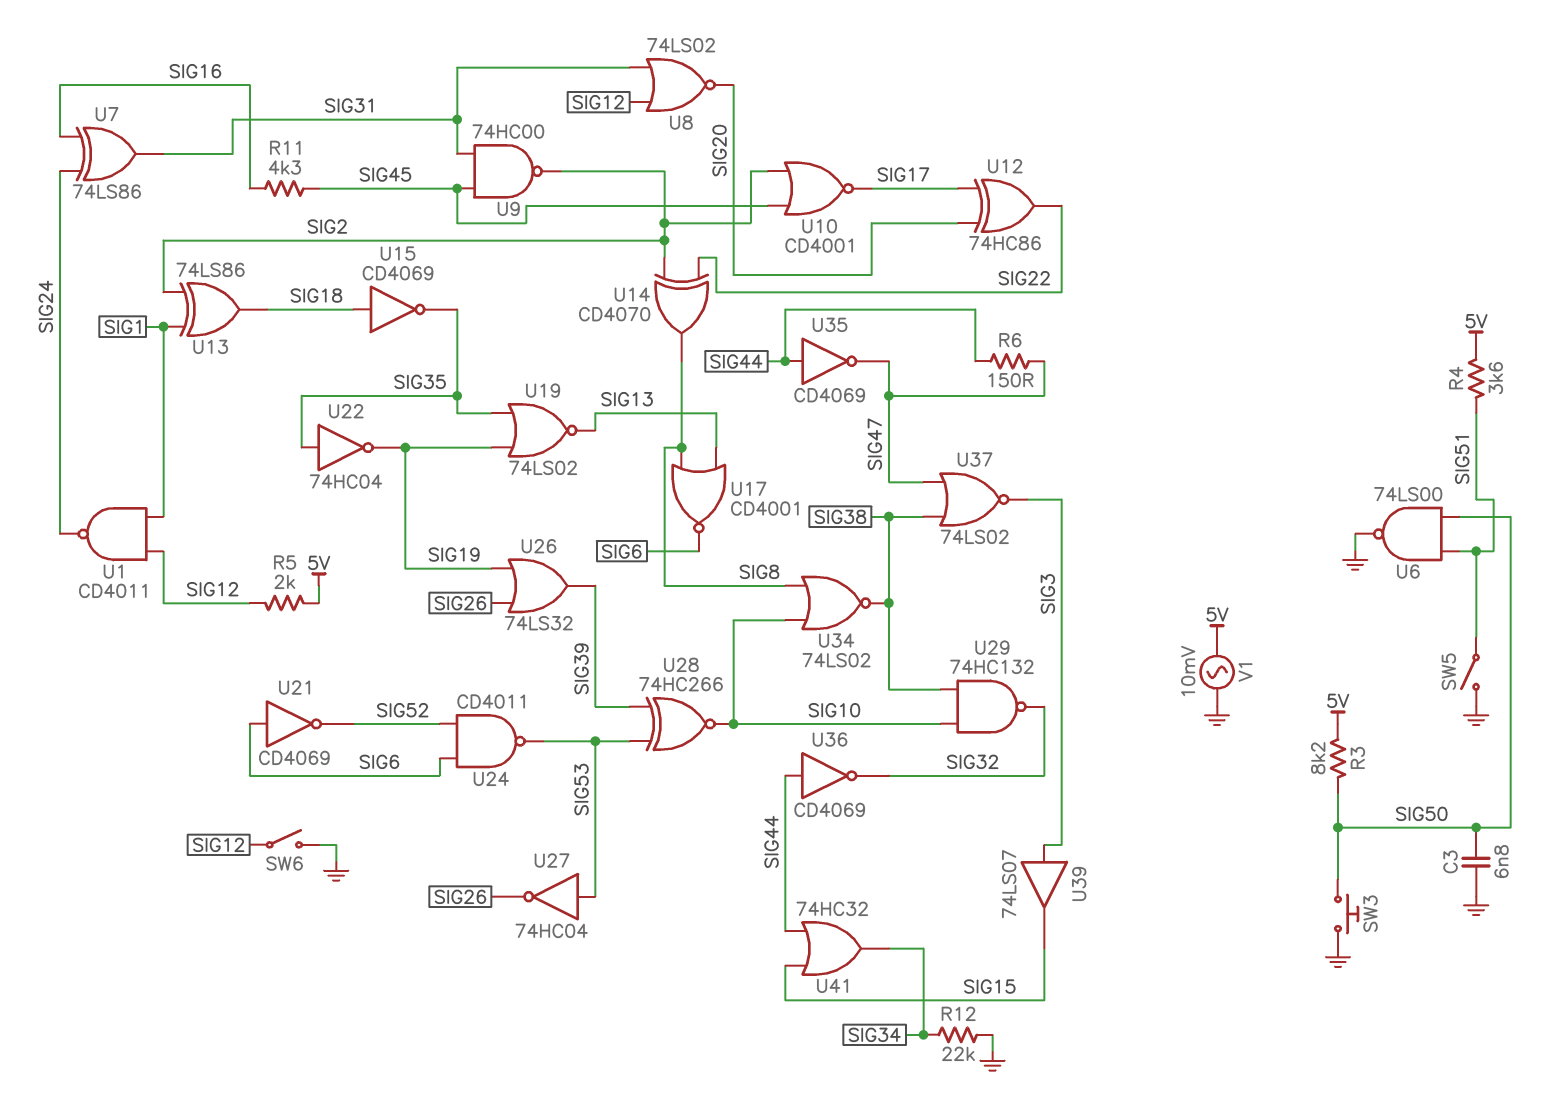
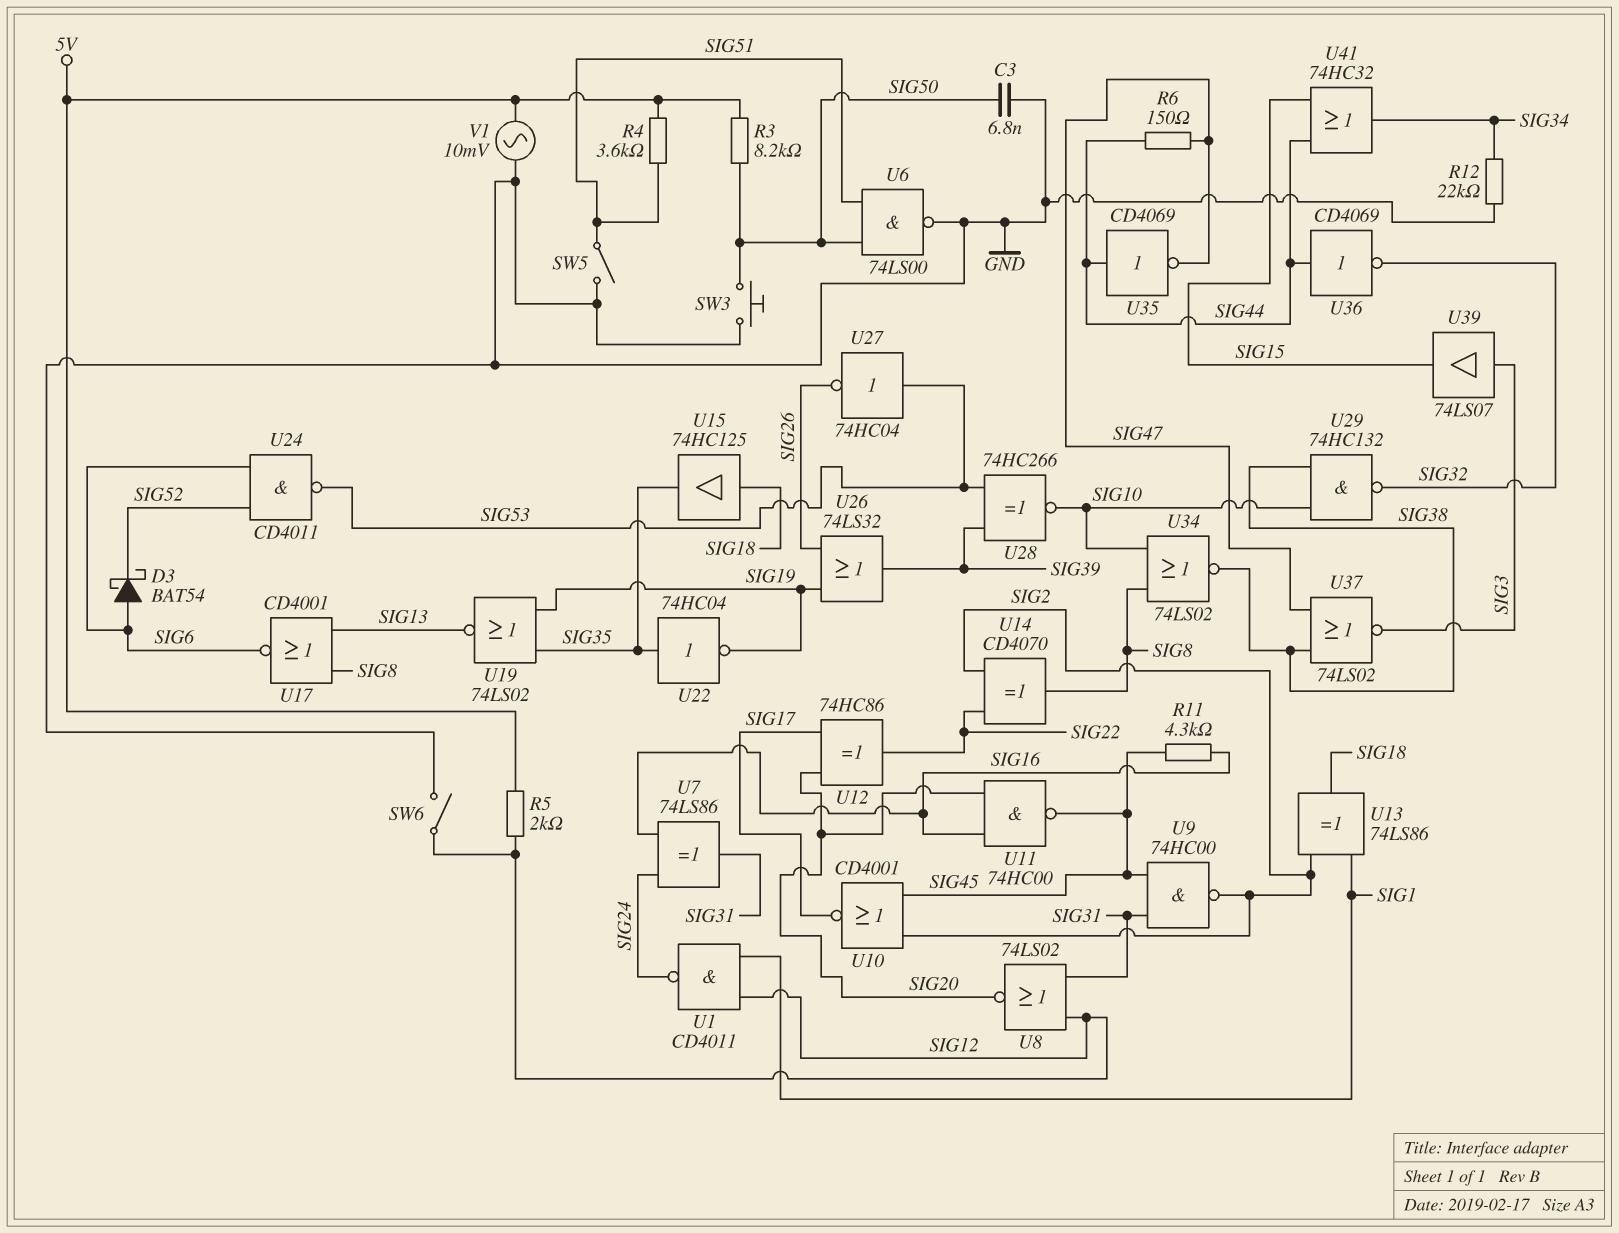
D3: none -> schottky BAT54 (A SIG6, K SIG52)
U11: none -> NAND 74HC00 (in SIG16, in SIG20, out SIG45)
U15: NOT CD4069 (in SIG18, out SIG35) -> buffer 74HC125 (in SIG18, out SIG35)
U21: NOT CD4069 (in SIG6, out SIG52) -> none

